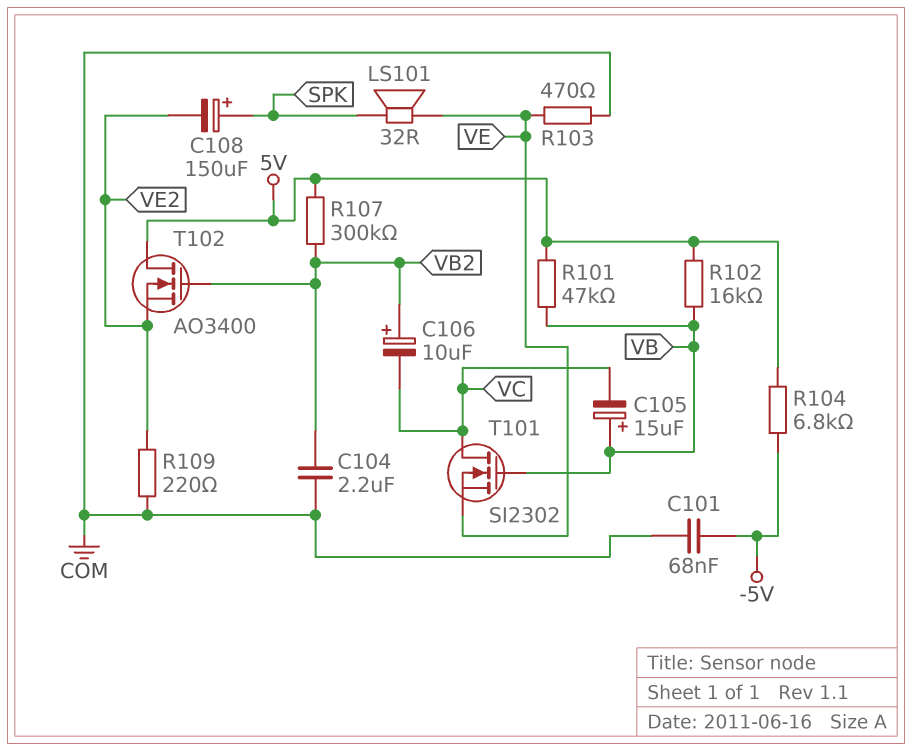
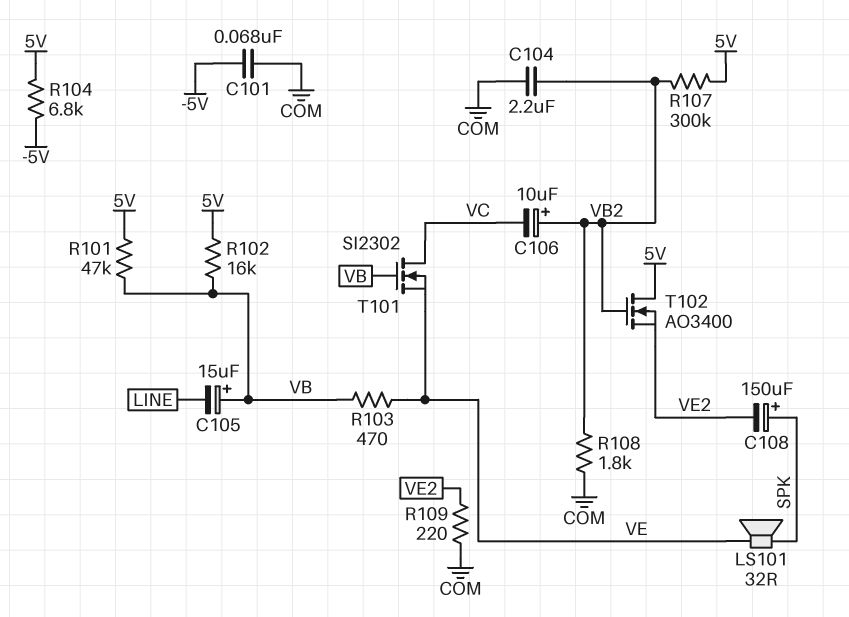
C105: 15uF (plus VB, minus VC) -> 15uF (plus VB, minus LINE)
R103: 470 (COM, VE) -> 470 (VB, VE)
R108: none -> 1.8k (COM, VB2)

